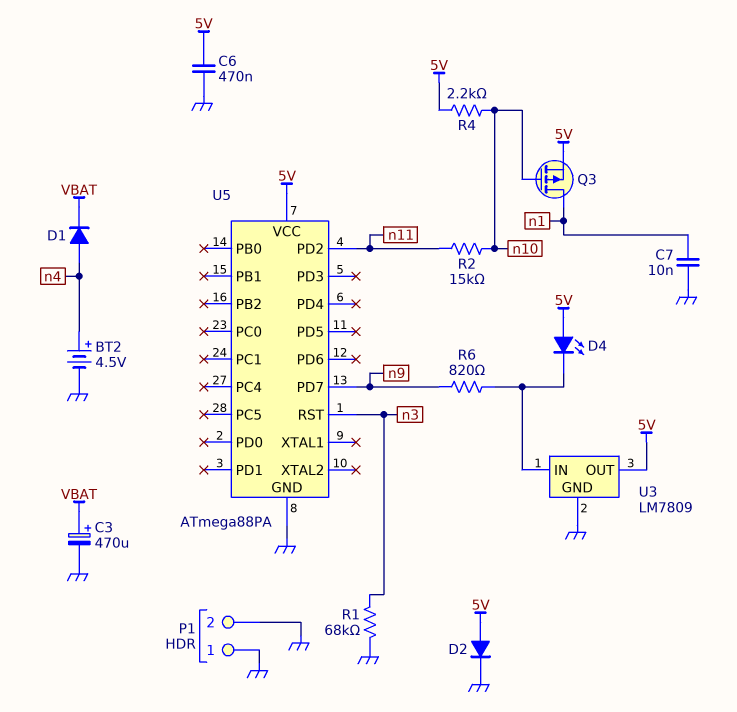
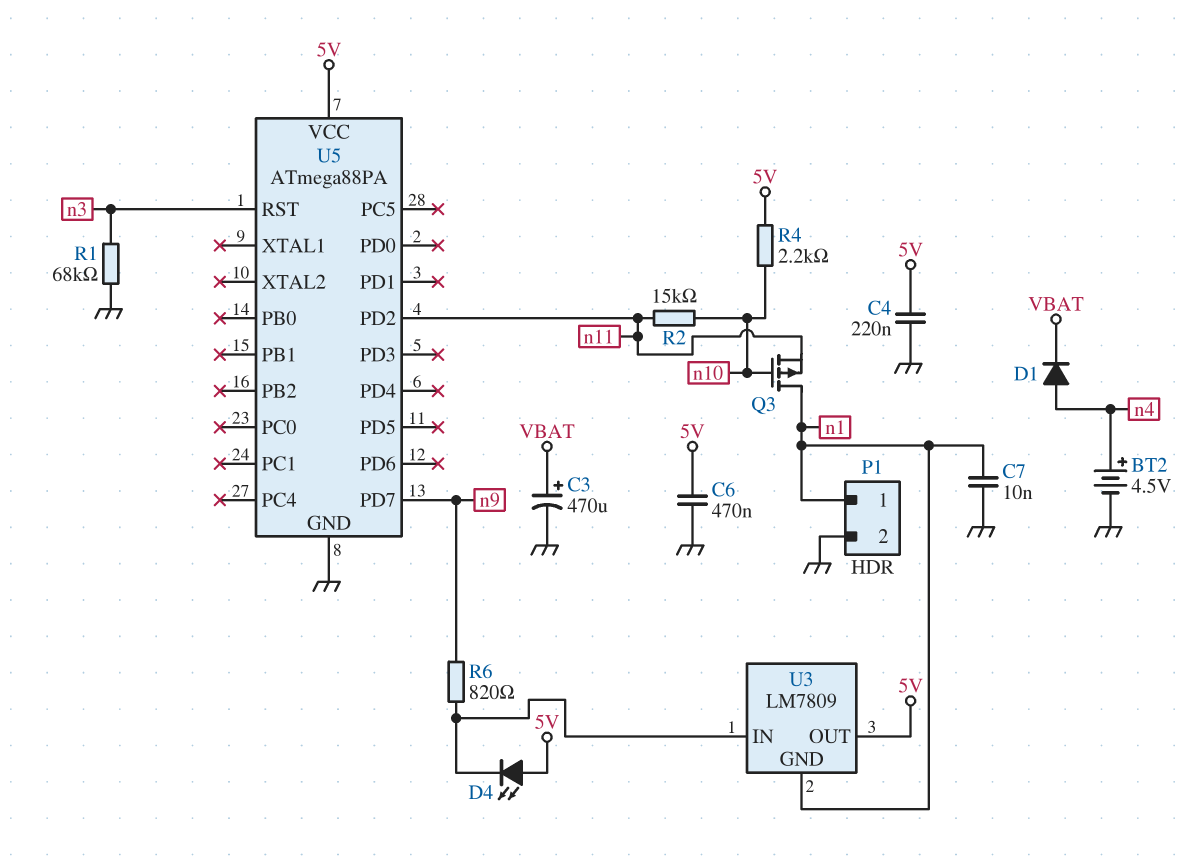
C4: none -> 220nF (5V, GND)
D2: diode (A 5V, K GND) -> none
P1 pin 1: GND -> n1
Q3: PMOS (G n10, D n1, S 5V) -> PMOS (G n10, D n1, S n11)
U3 pin GND: GND -> n1

